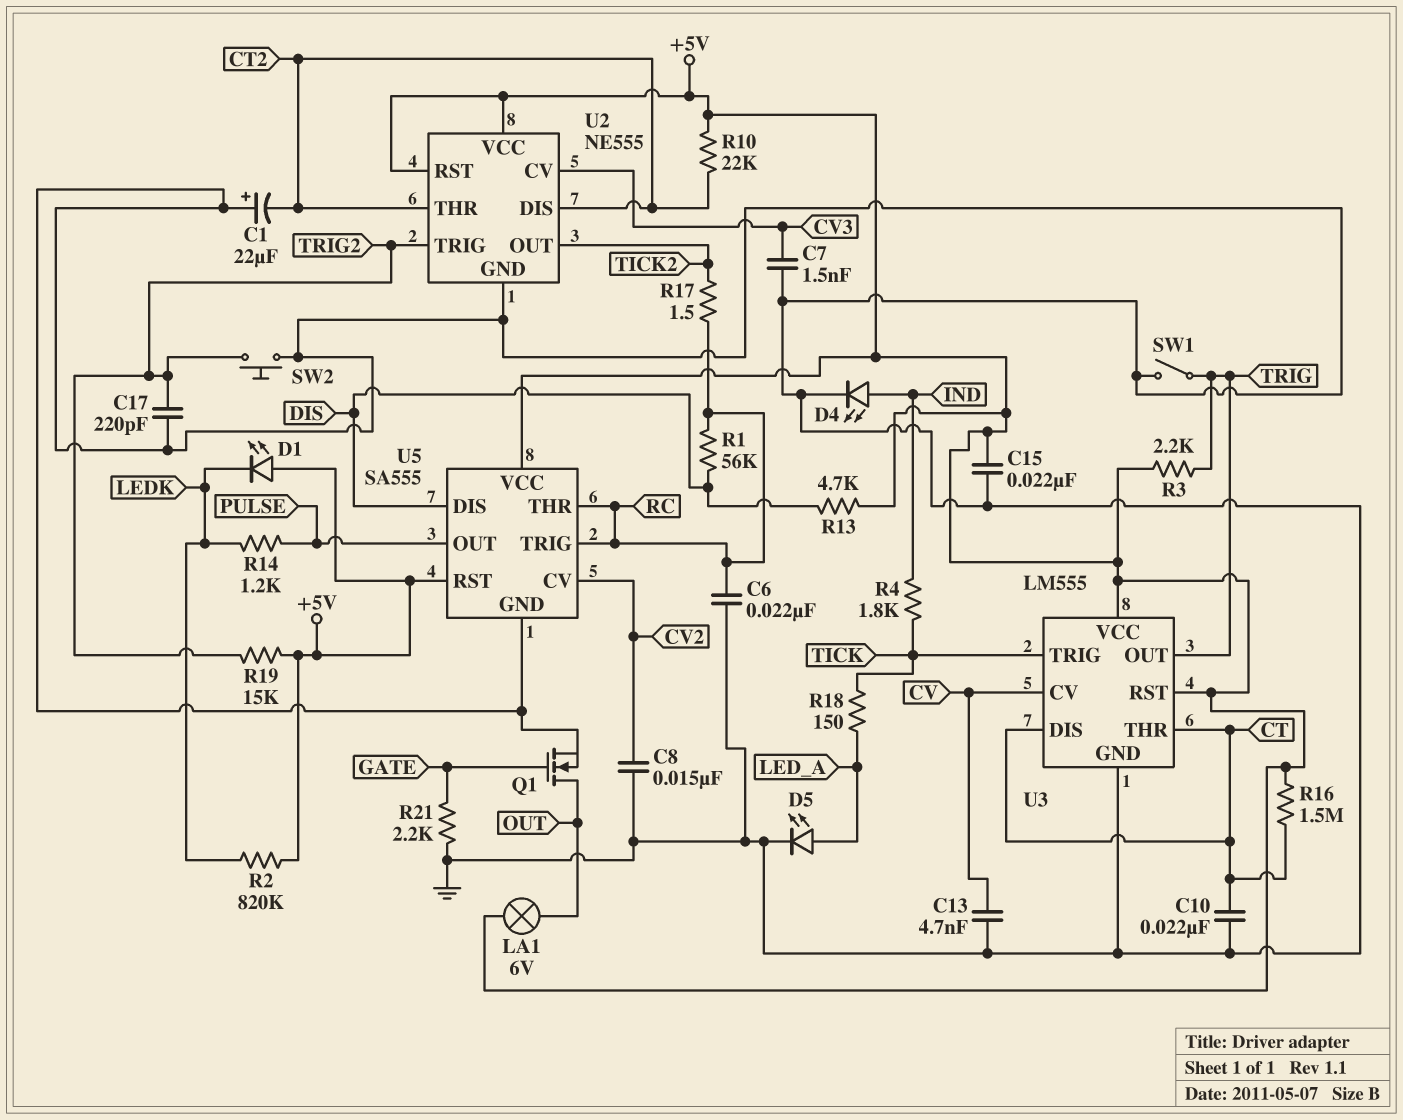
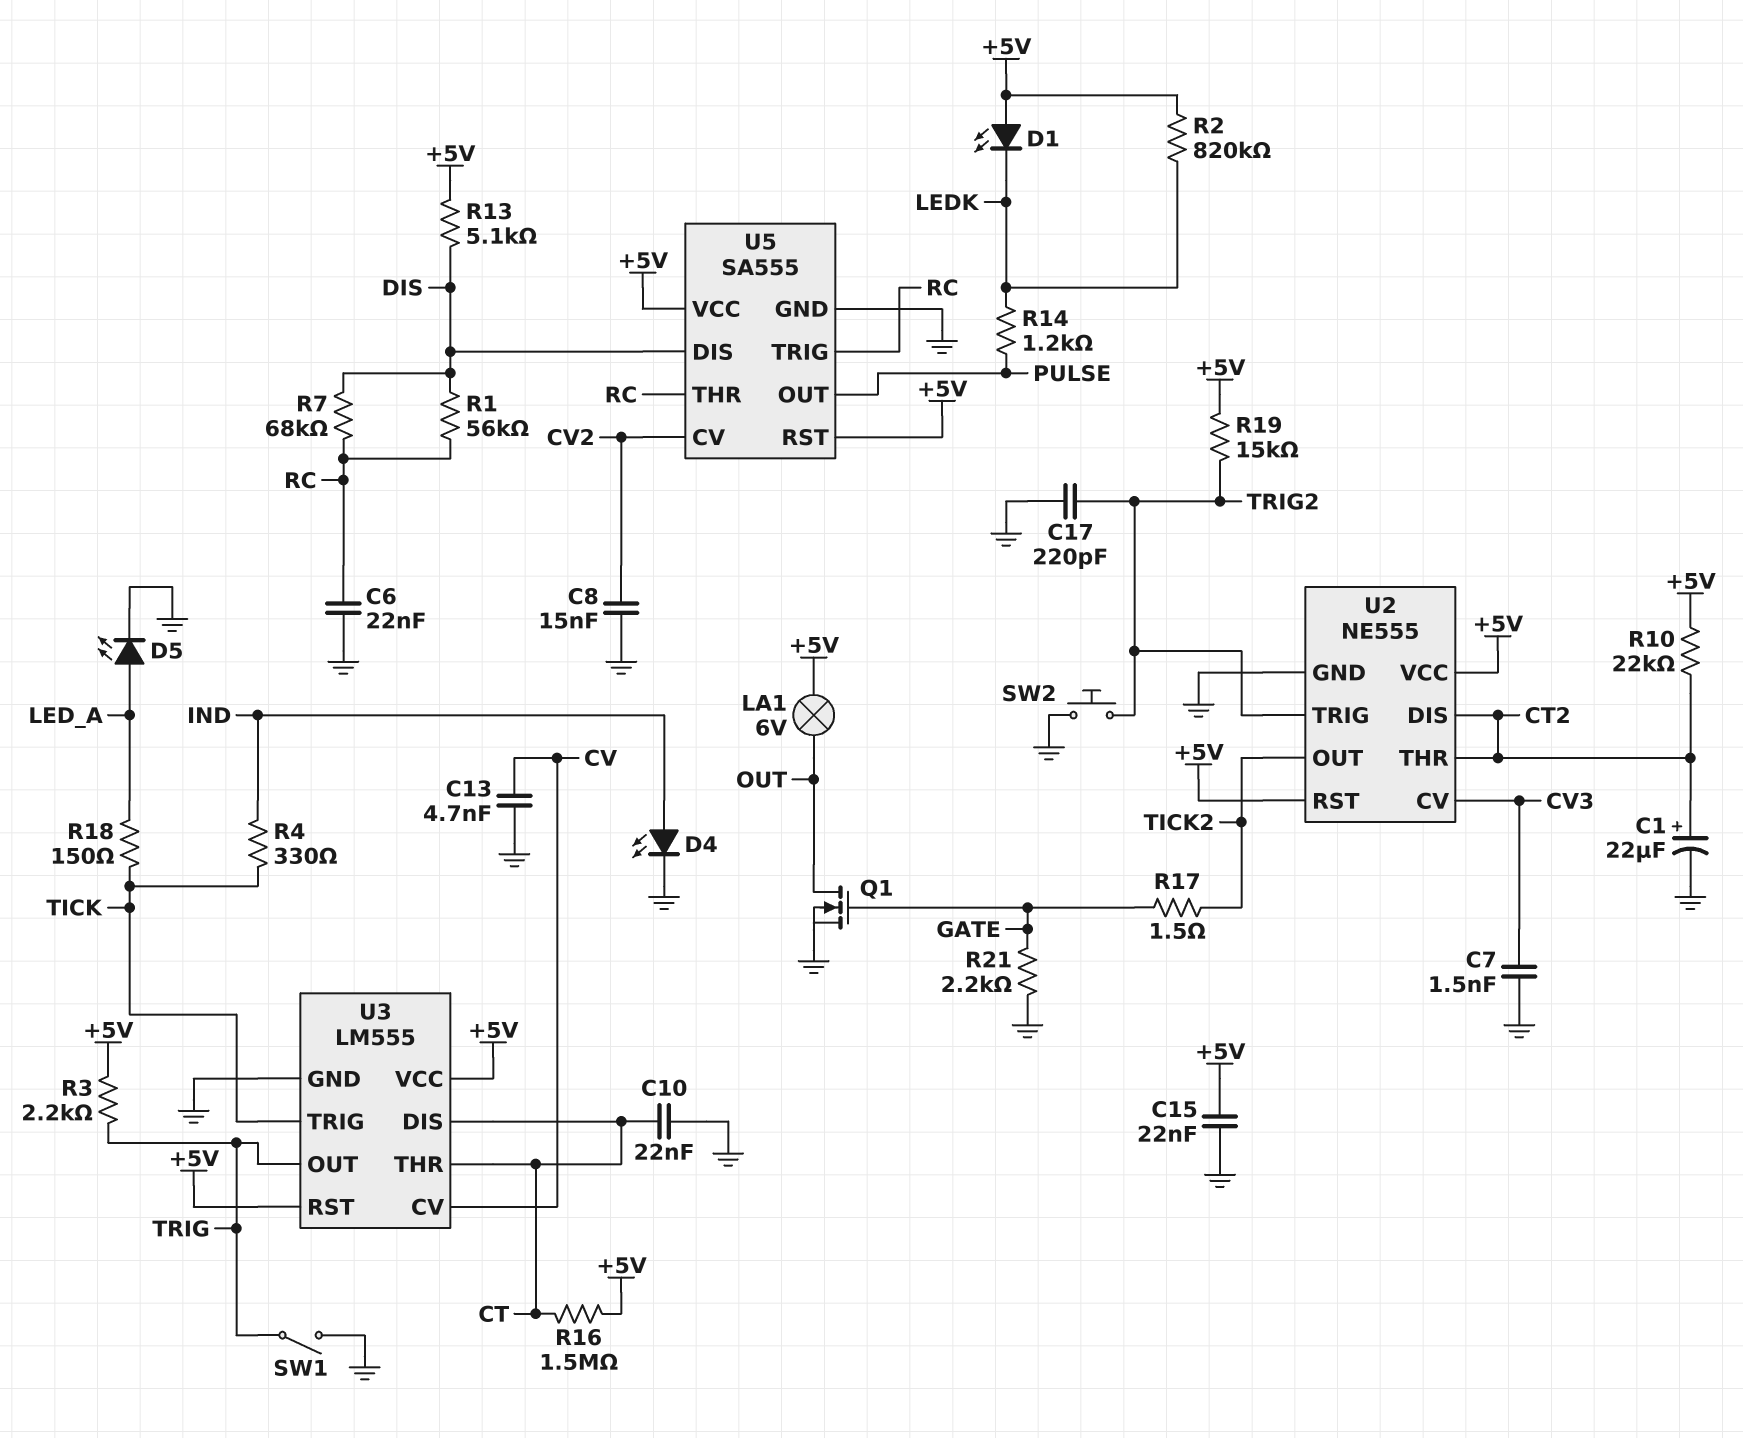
C1: 22uF (plus GND, minus CT2) -> 22uF (plus CT2, minus GND)
R4: 1.8k (IND, TICK) -> 330 (IND, TICK)
R7: none -> 68k (DIS, RC)
R13: 4.7k (+5V, DIS) -> 5.1k (+5V, DIS)
R17: 1.5 (RC, TICK2) -> 1.5 (GATE, TICK2)

